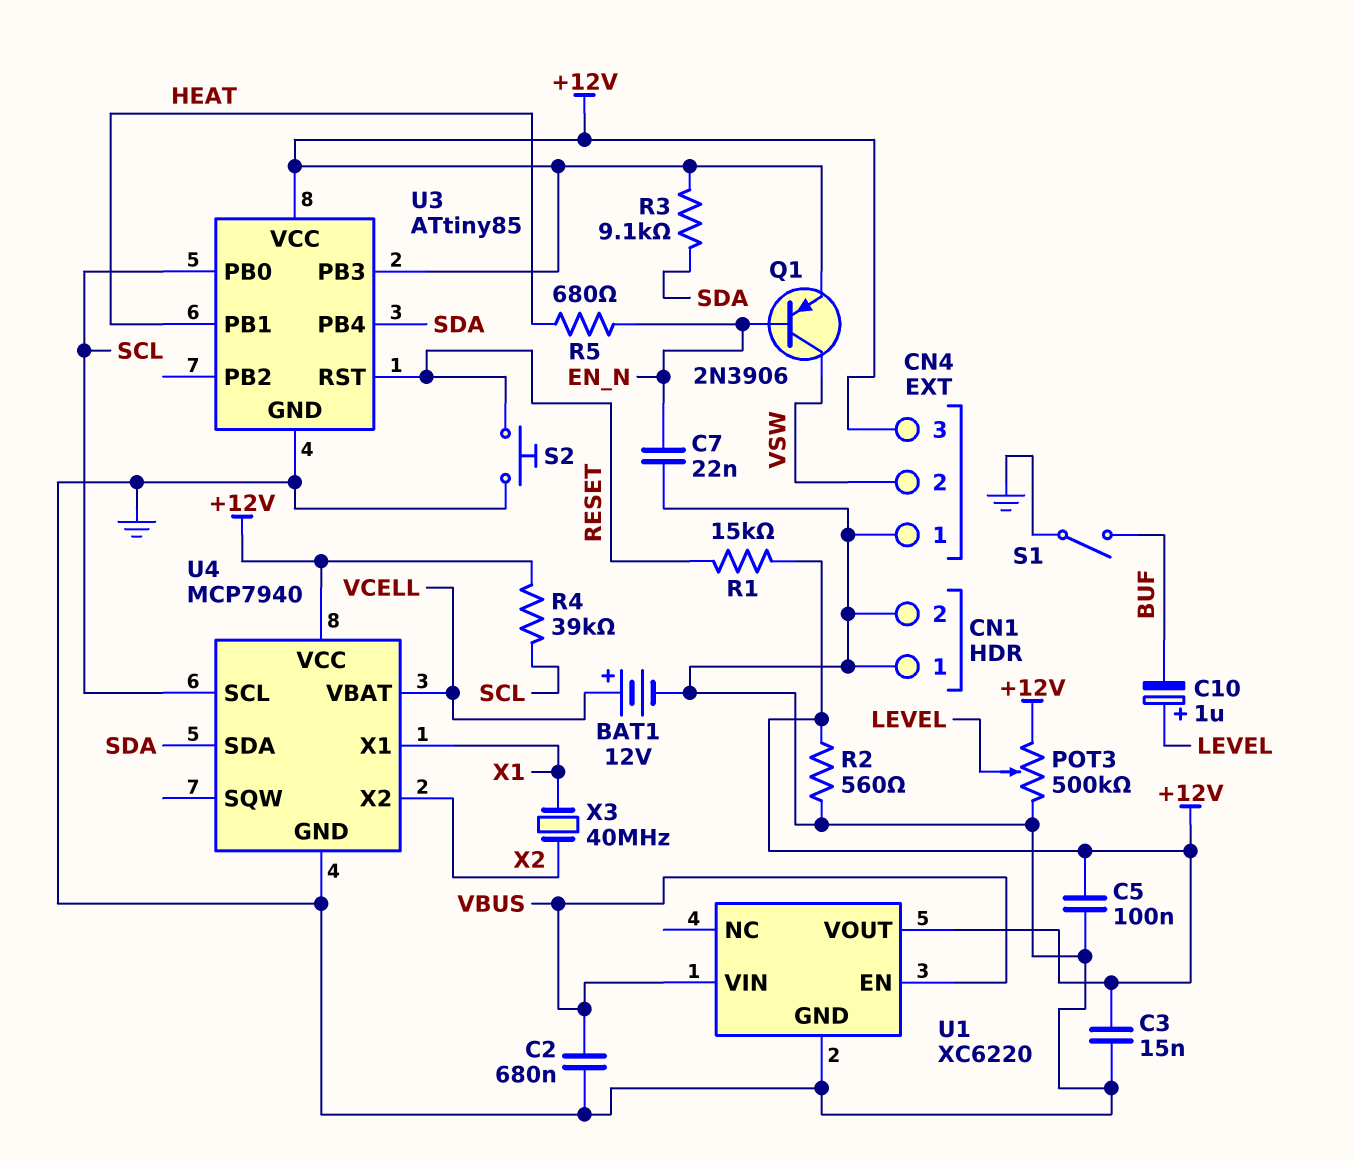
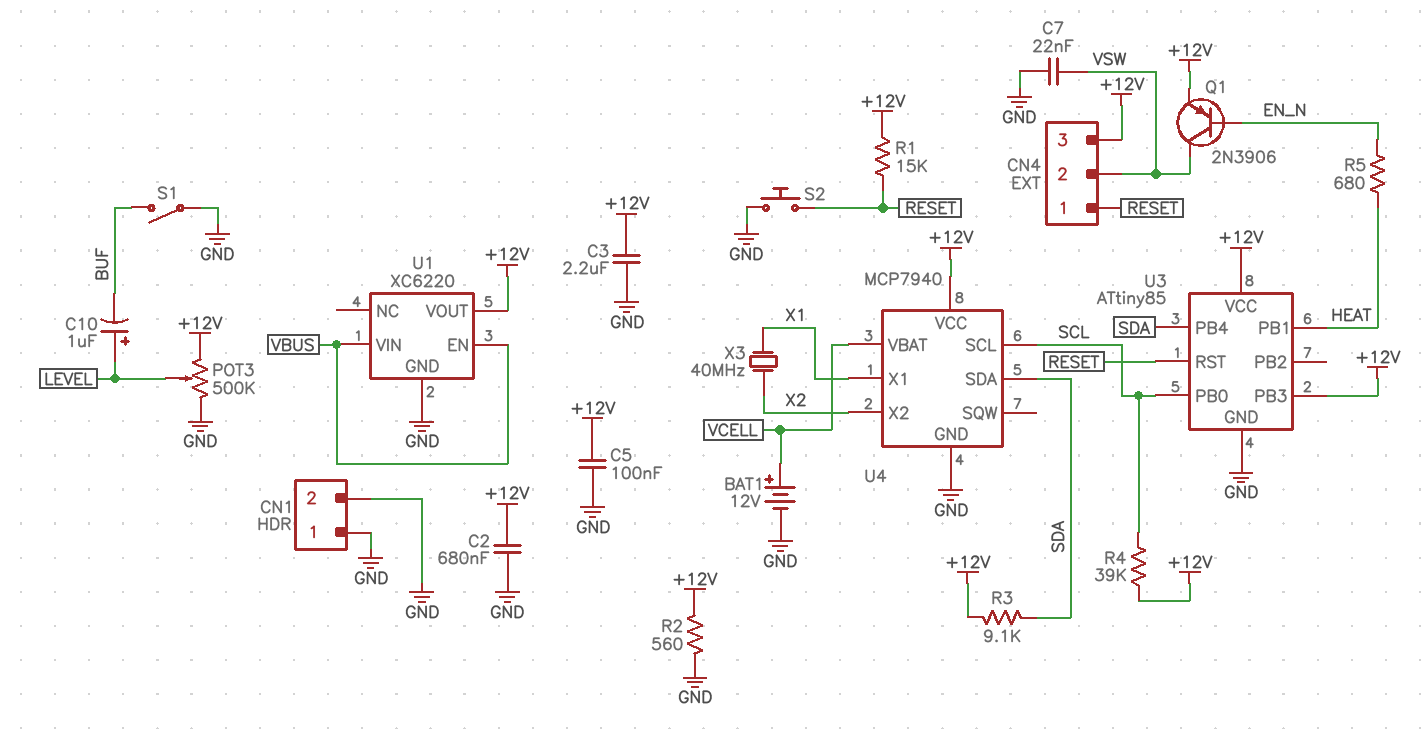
C2: 680nF (GND, VBUS) -> 680nF (+12V, GND)
C3: 15nF (+12V, GND) -> 2.2uF (+12V, GND)
C7: 22nF (EN_N, GND) -> 22nF (GND, VSW)
CN4 pin 1: GND -> RESET

